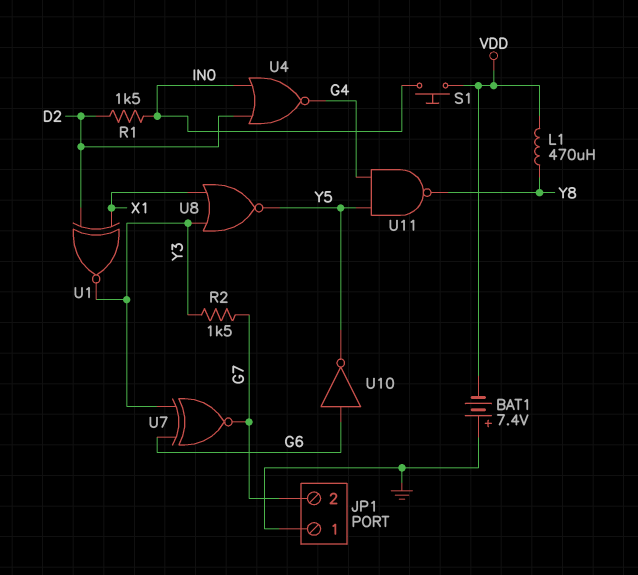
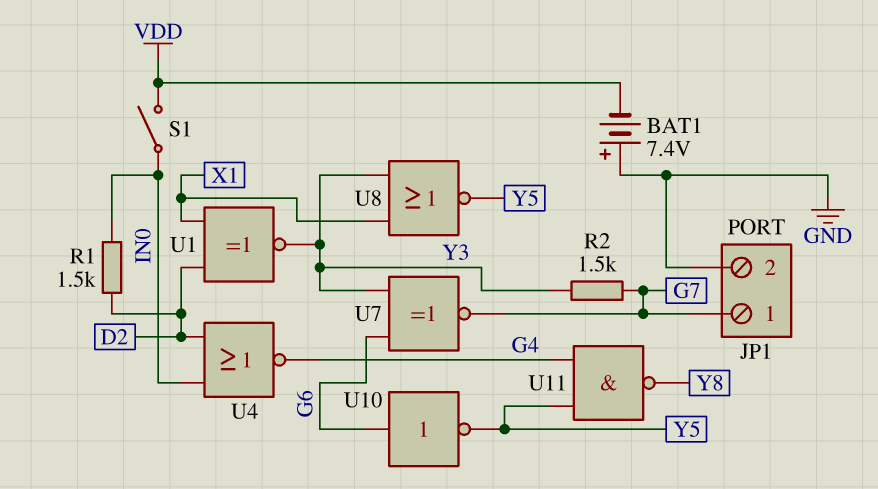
JP1 pin 1: GND -> G7
JP1 pin 2: G7 -> GND
L1: 470uH (VDD, Y8) -> none
S1: button (IN0, VDD) -> switch (IN0, VDD)

